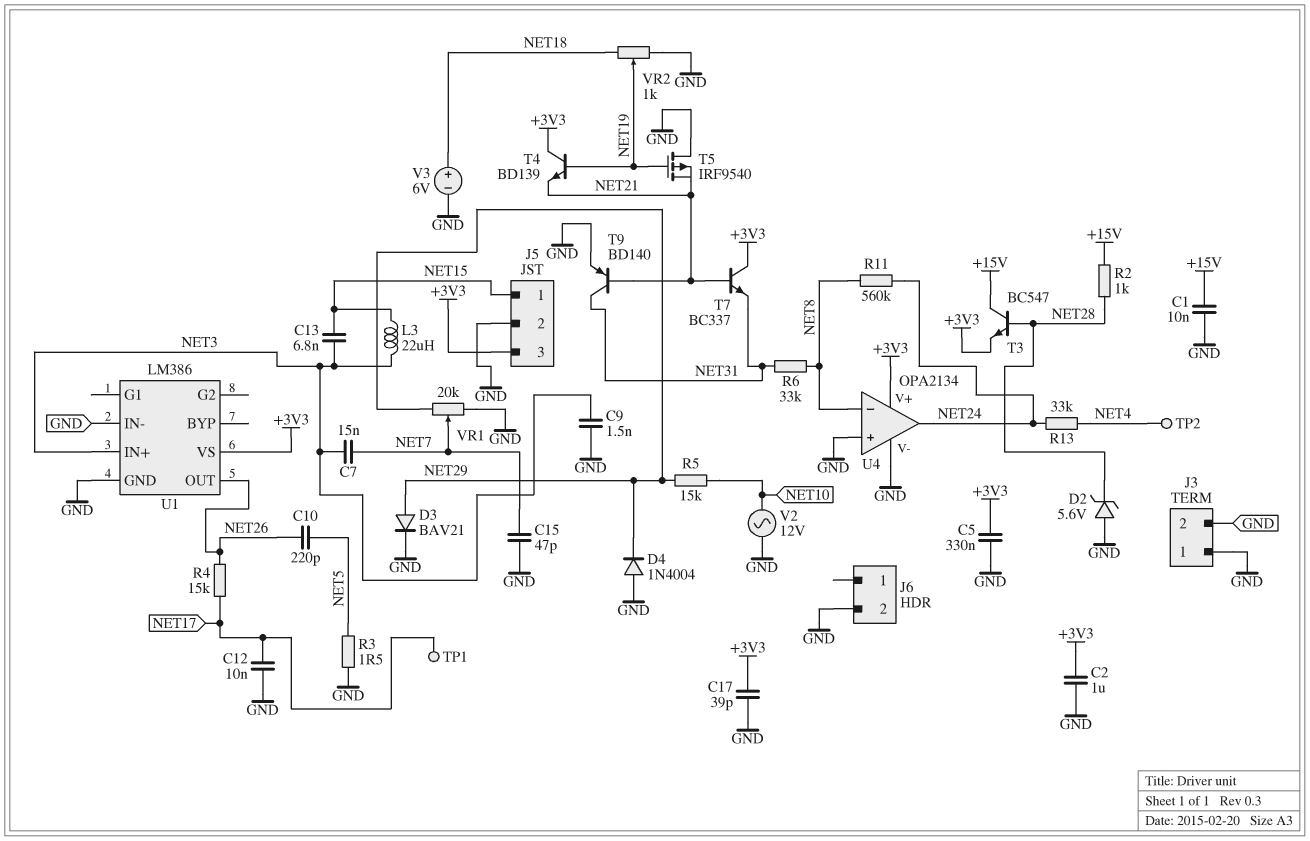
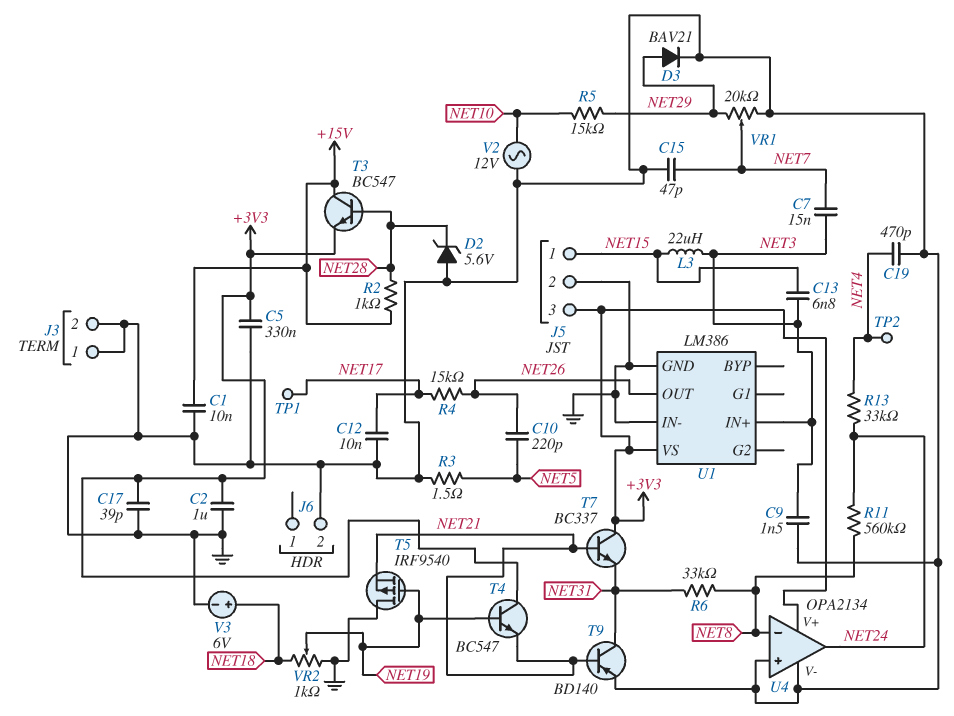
C19: none -> 470pF (GND, NET4)
D4: diode 1N4004 (A GND, K NET29) -> none
T4: NPN BD139 (B NET19, C +3V3, E NET21) -> NPN BC547 (B NET19, C +3V3, E NET21)

